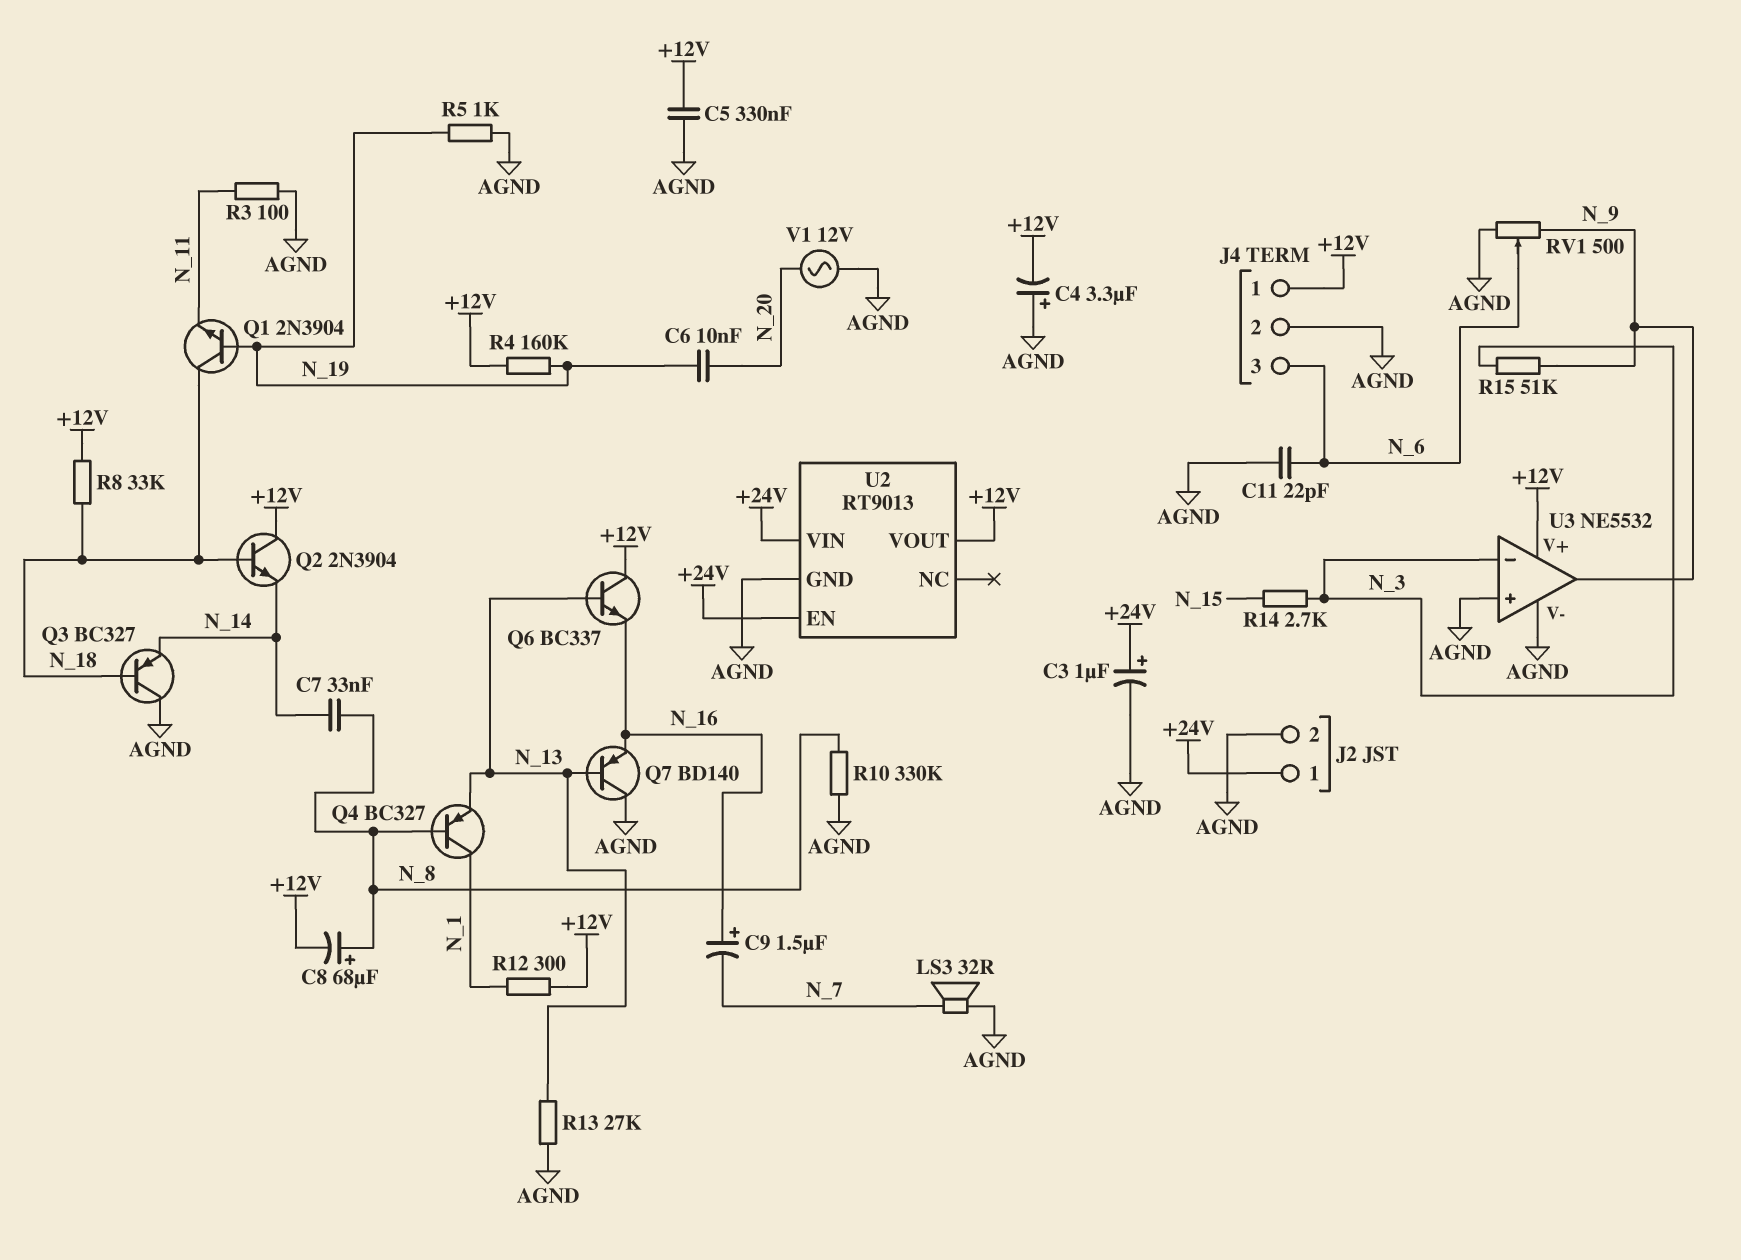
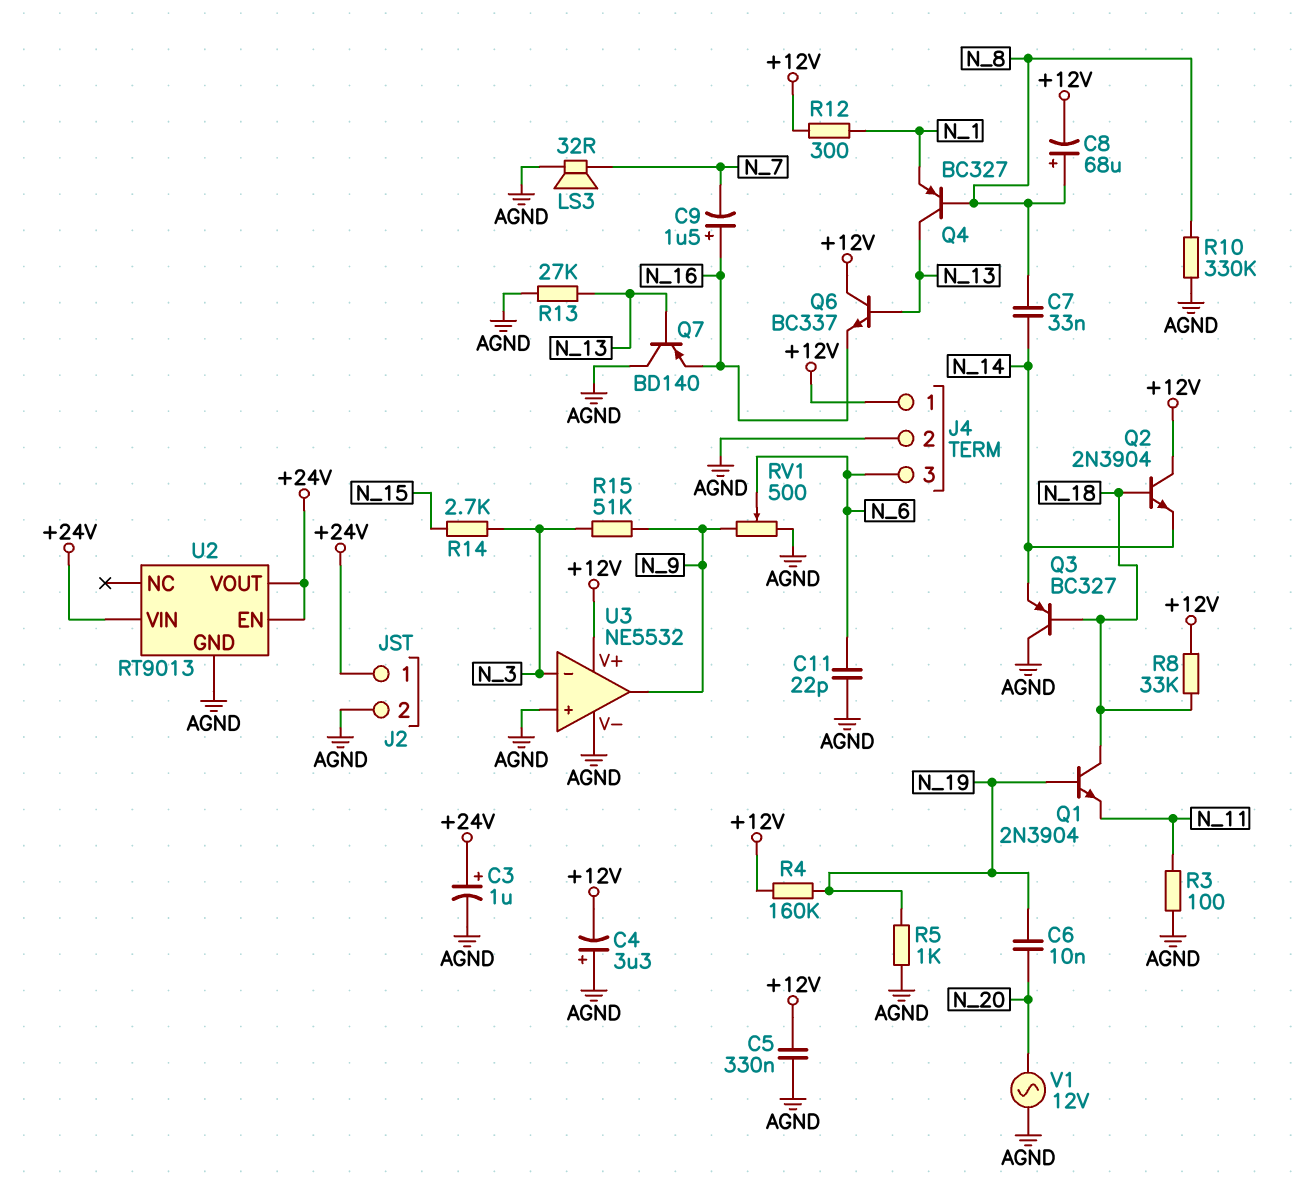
Q4: PNP BC327 (B N_8, C N_1, E N_13) -> PNP BC327 (B N_8, C N_13, E N_1)
U2 pin VOUT: +12V -> +24V

